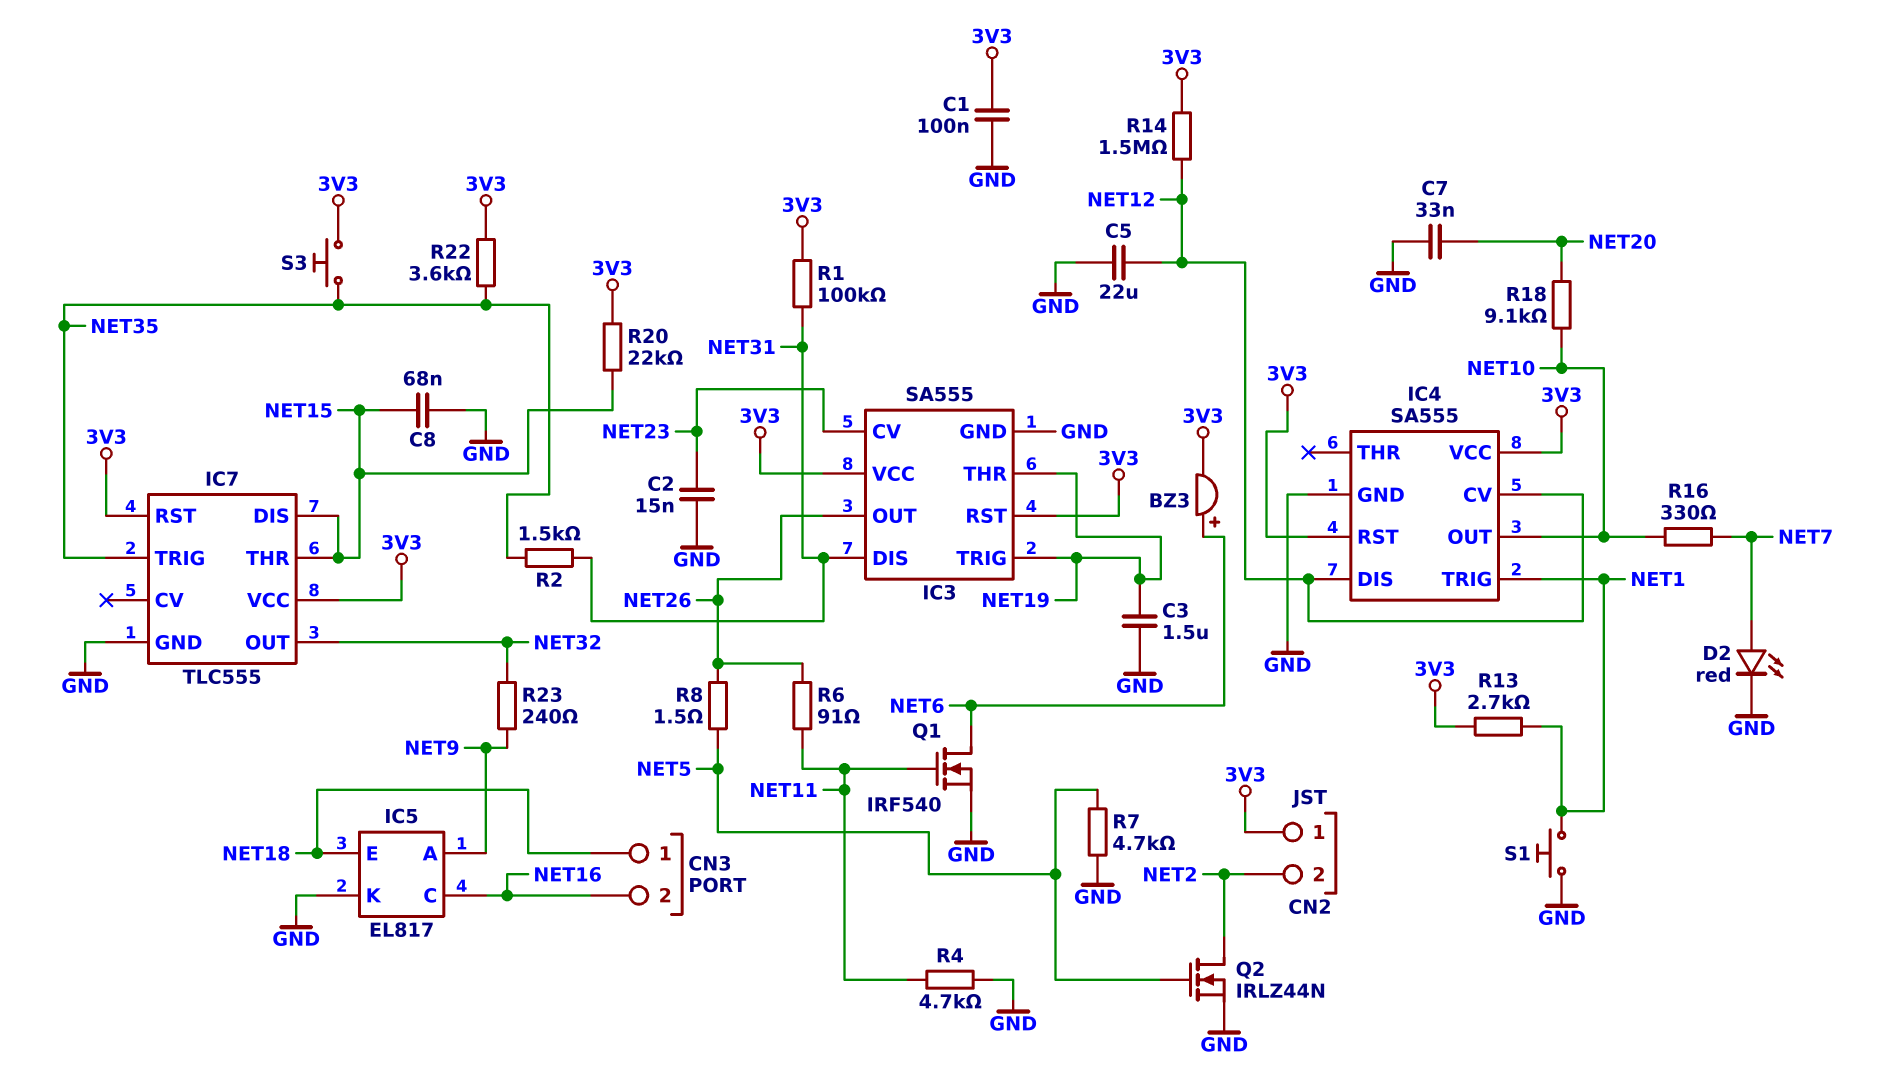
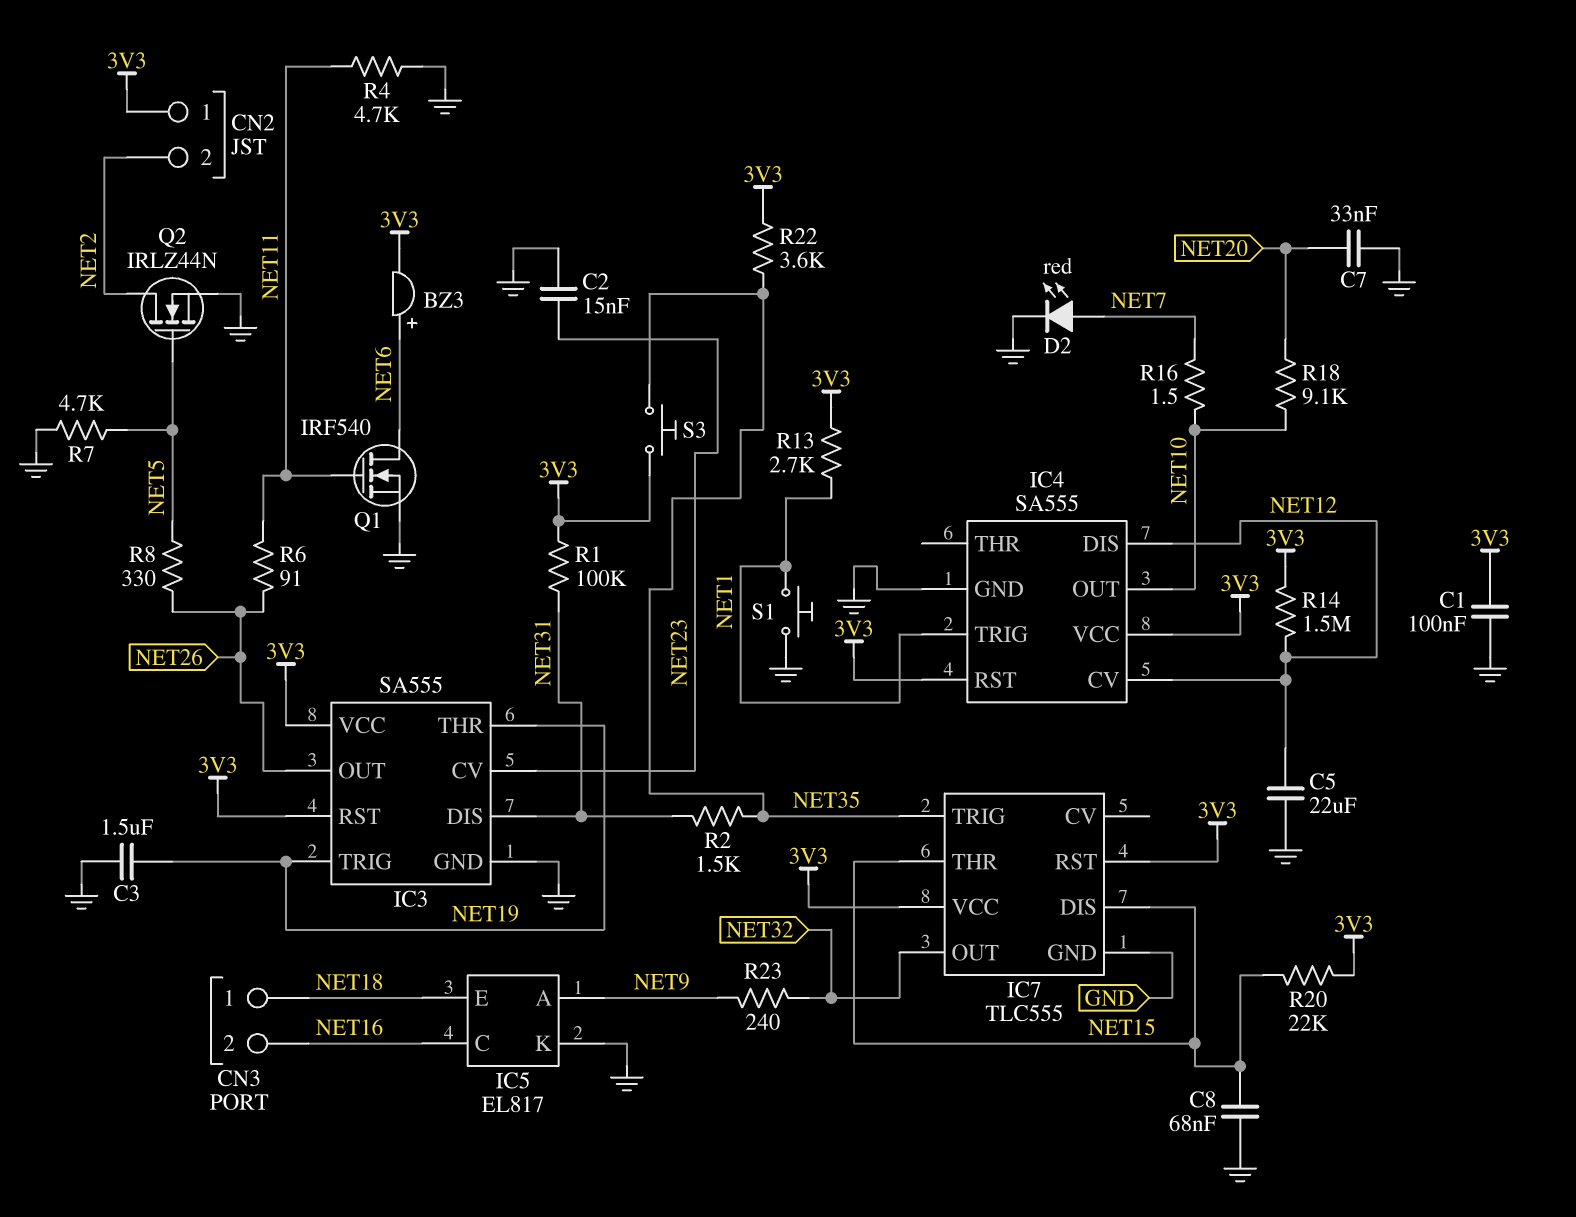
R8: 1.5 (NET5, NET26) -> 330 (NET5, NET26)
R16: 330 (NET7, NET10) -> 1.5 (NET7, NET10)

